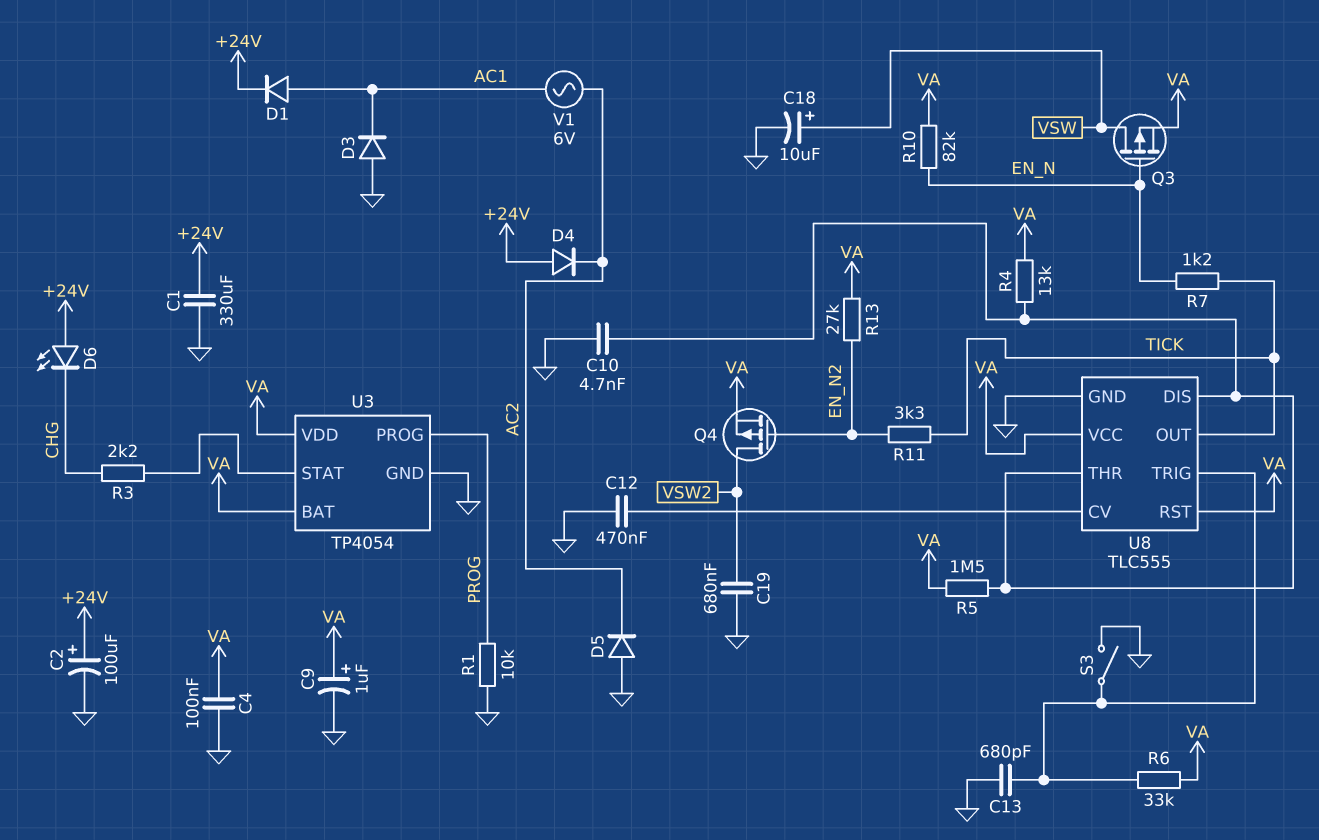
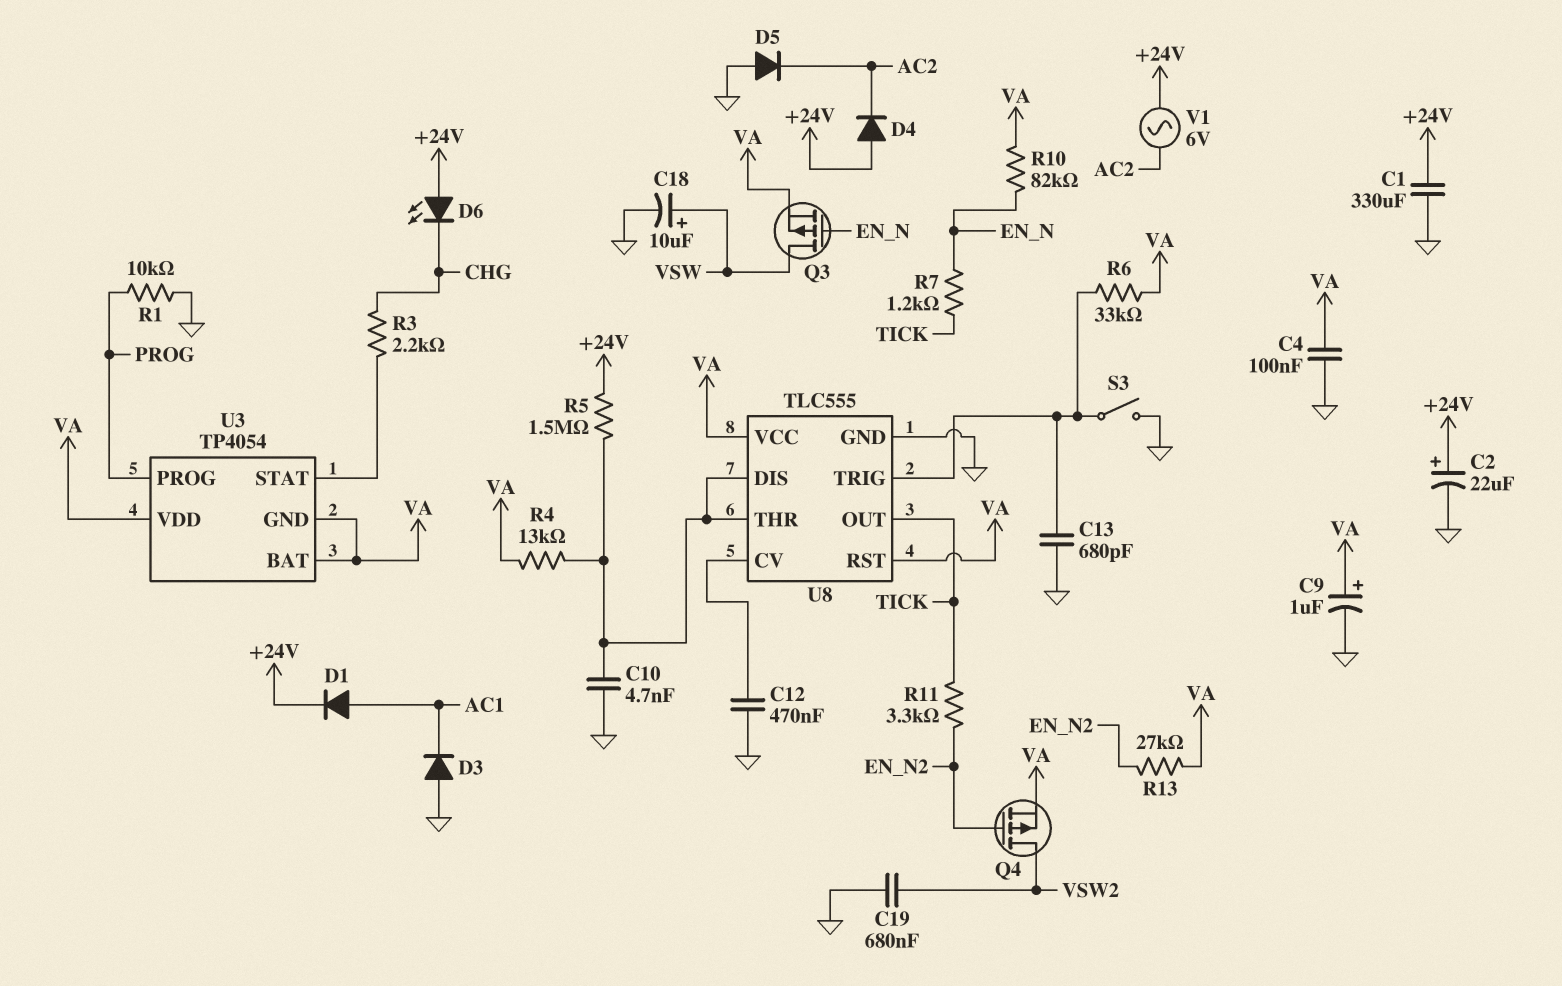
C2: 100uF (plus +24V, minus GND) -> 22uF (plus +24V, minus GND)
R5: 1.5M (U8/DIS, VA) -> 1.5M (+24V, U8/DIS)
U3 pin GND: GND -> VA
V1: AC 6V (AC1, AC2) -> AC 6V (+24V, AC2)

